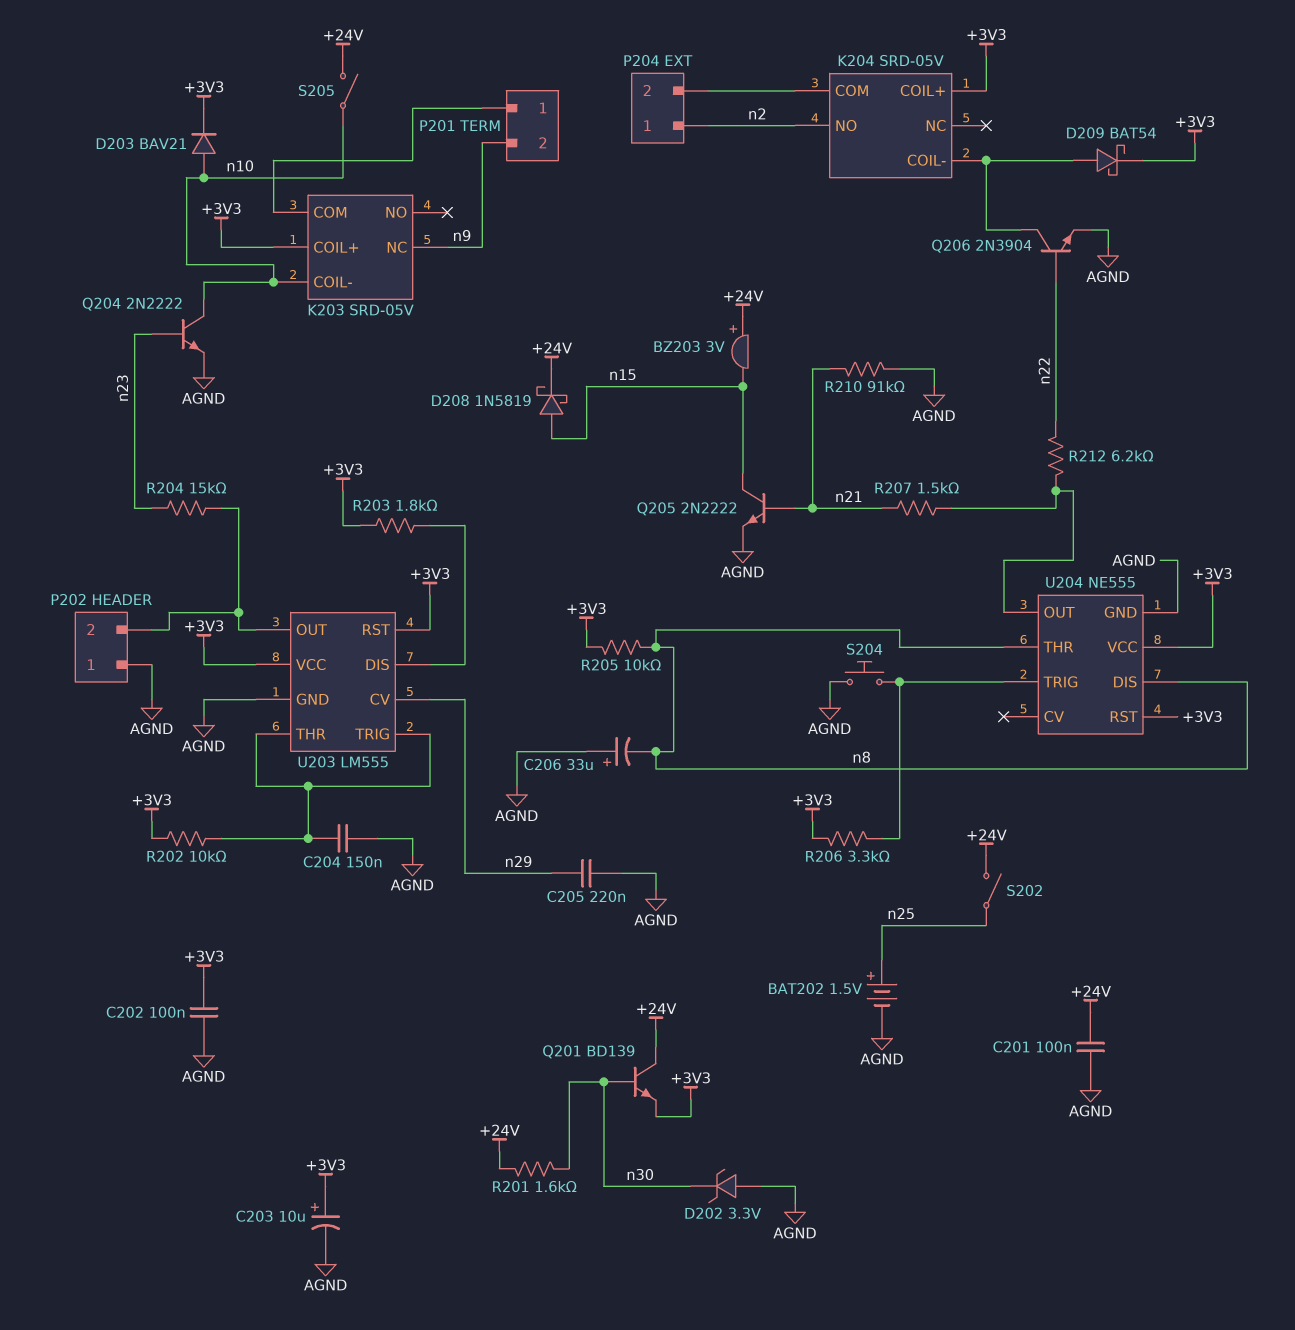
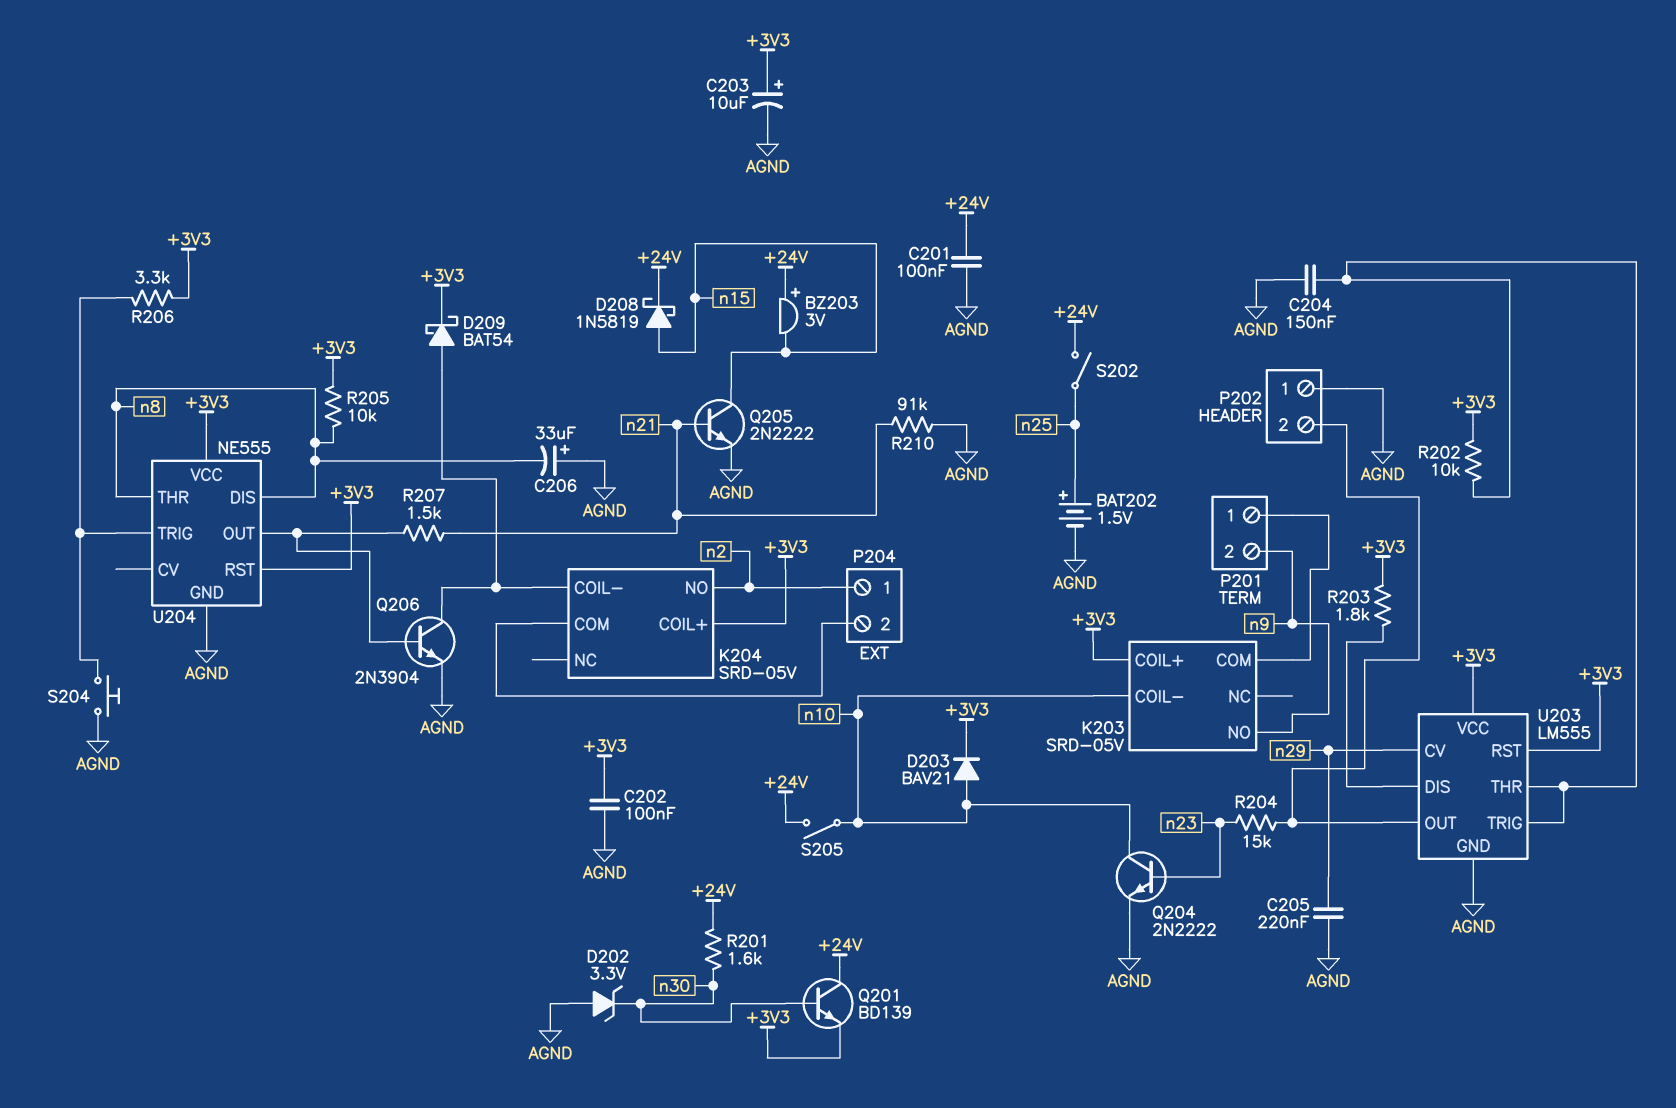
K203 pin NC: n9 -> none
K203 pin NO: none -> n9
Q206: NPN 2N3904 (B n22, C K204/COIL-, E AGND) -> NPN 2N3904 (B U204/OUT, C K204/COIL-, E AGND)
R212: 6.2k (U204/OUT, n22) -> none

